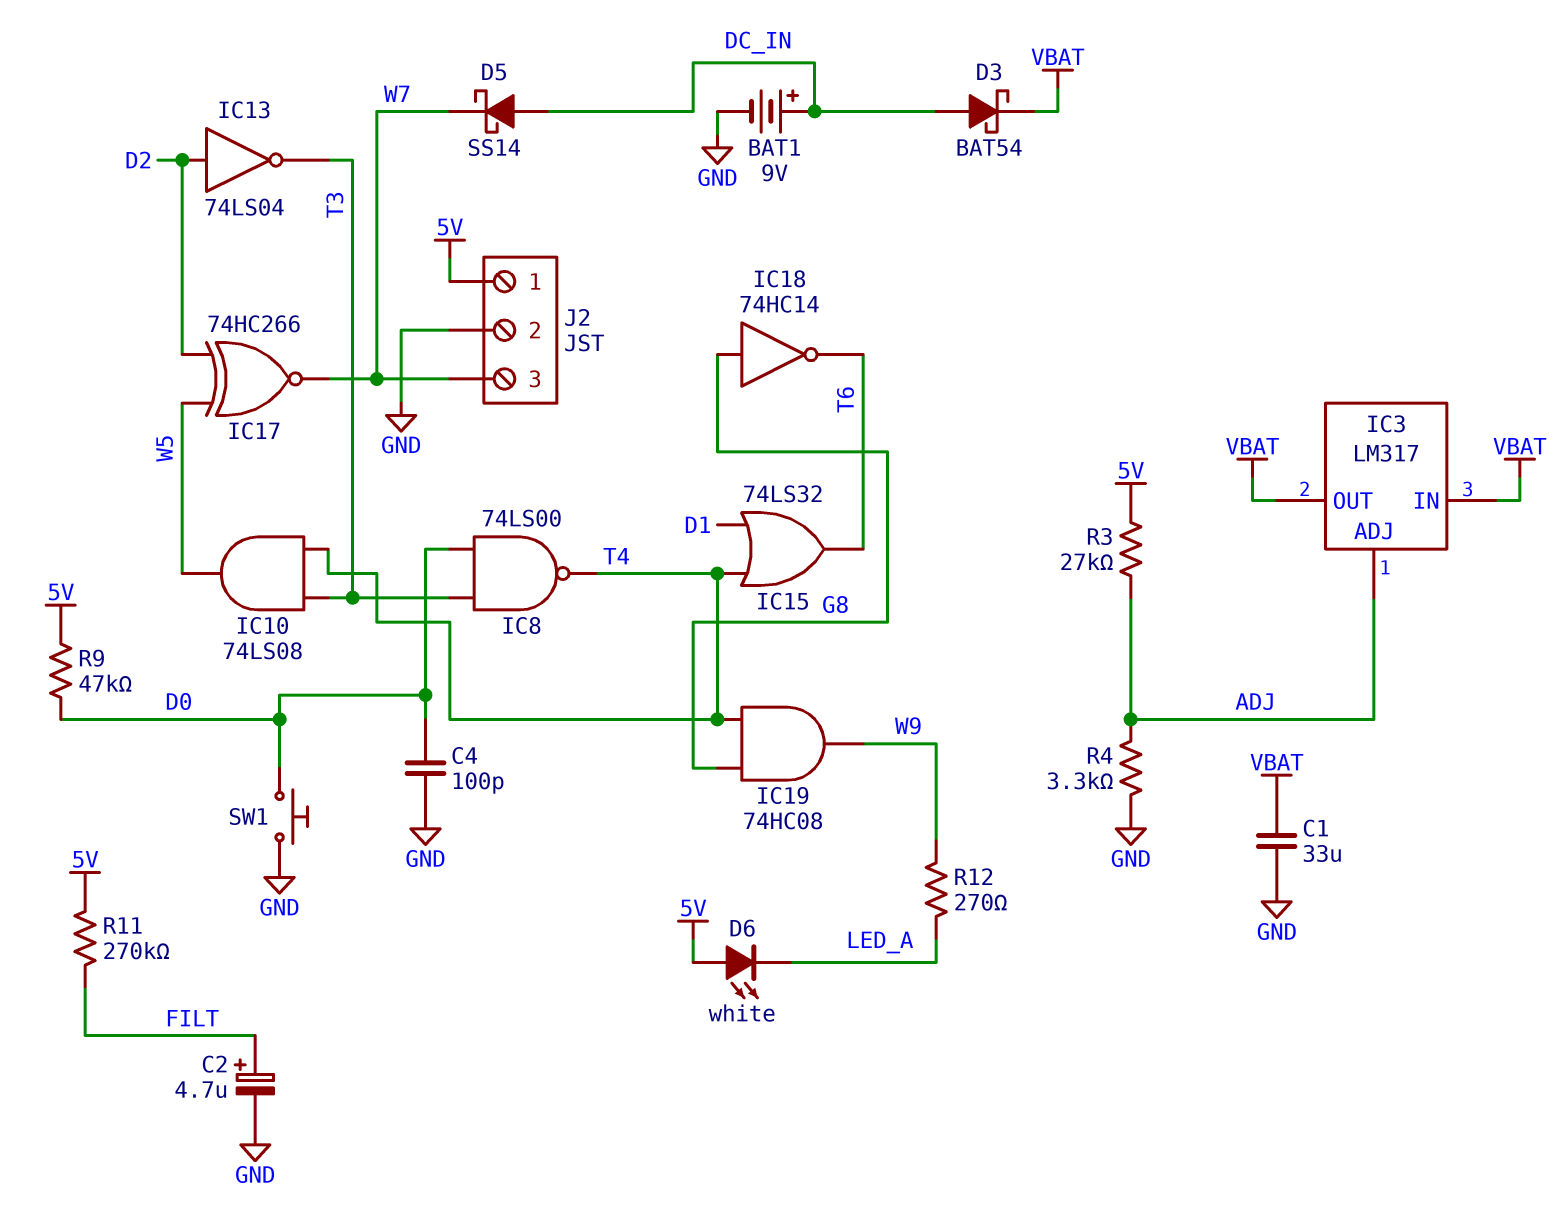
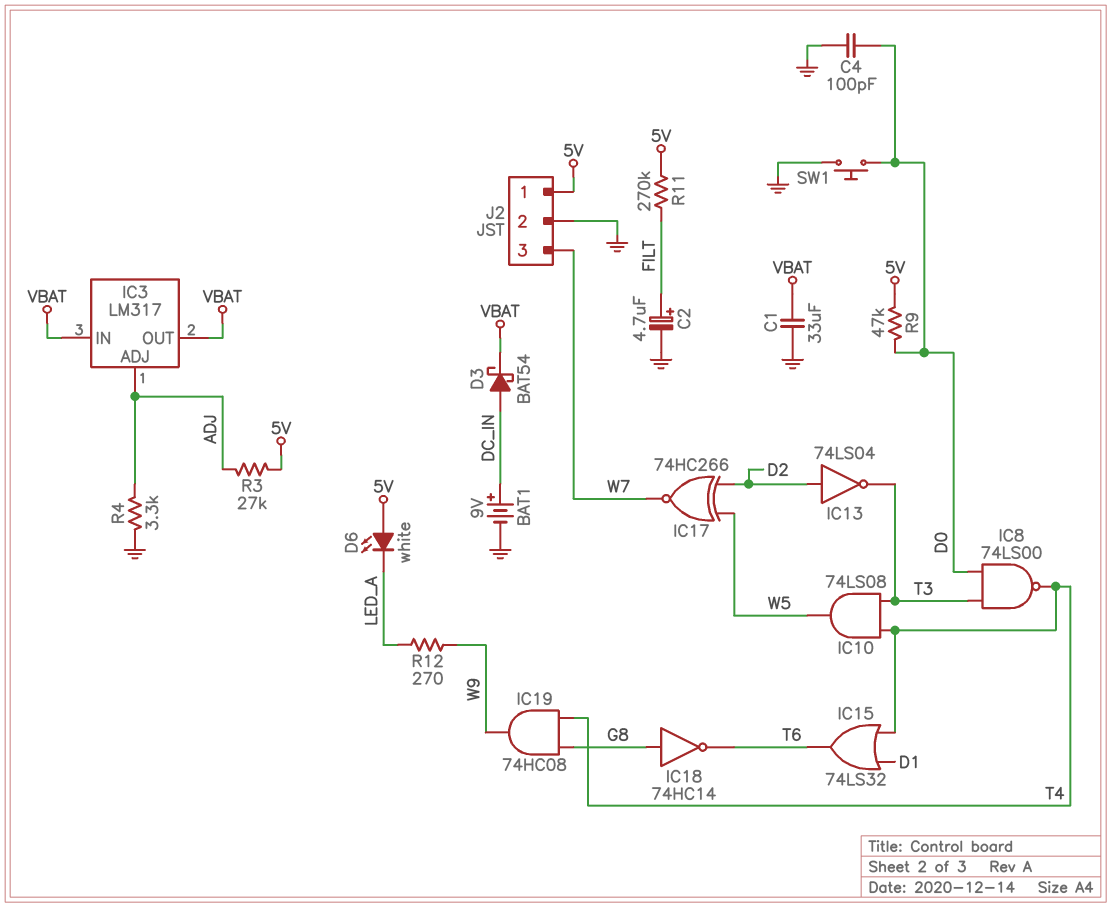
D5: schottky SS14 (A DC_IN, K W7) -> none

